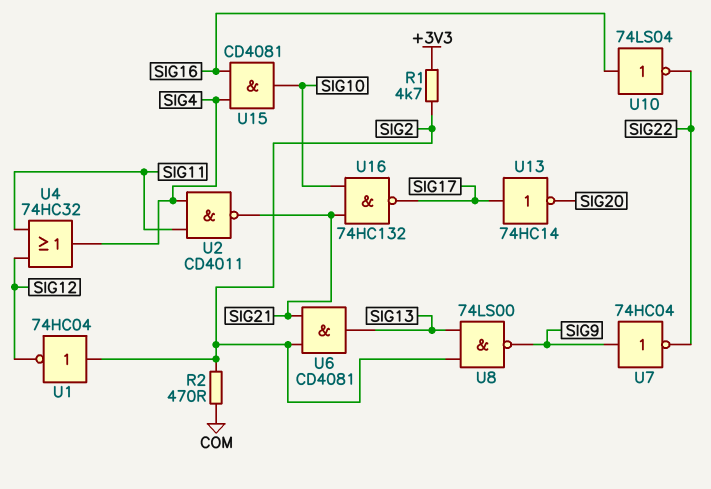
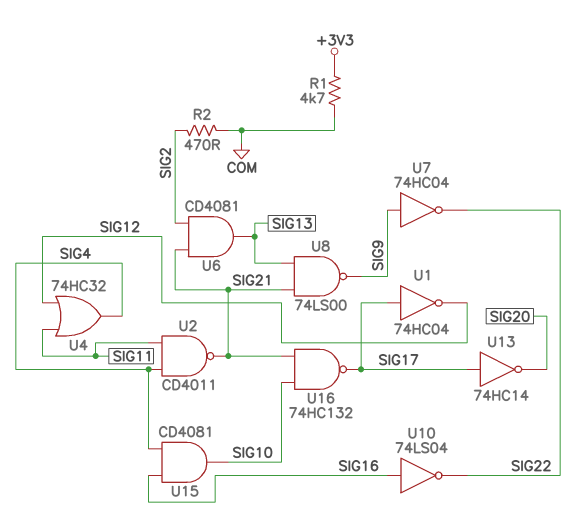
R1: 4.7k (+3V3, SIG2) -> 4.7k (+3V3, COM)
U1: NOT 74HC04 (in SIG2, out SIG12) -> NOT 74HC04 (in SIG17, out SIG12)
U8: NAND 74LS00 (in SIG2, in SIG13, out SIG9) -> NAND 74LS00 (in SIG13, in SIG21, out SIG9)

